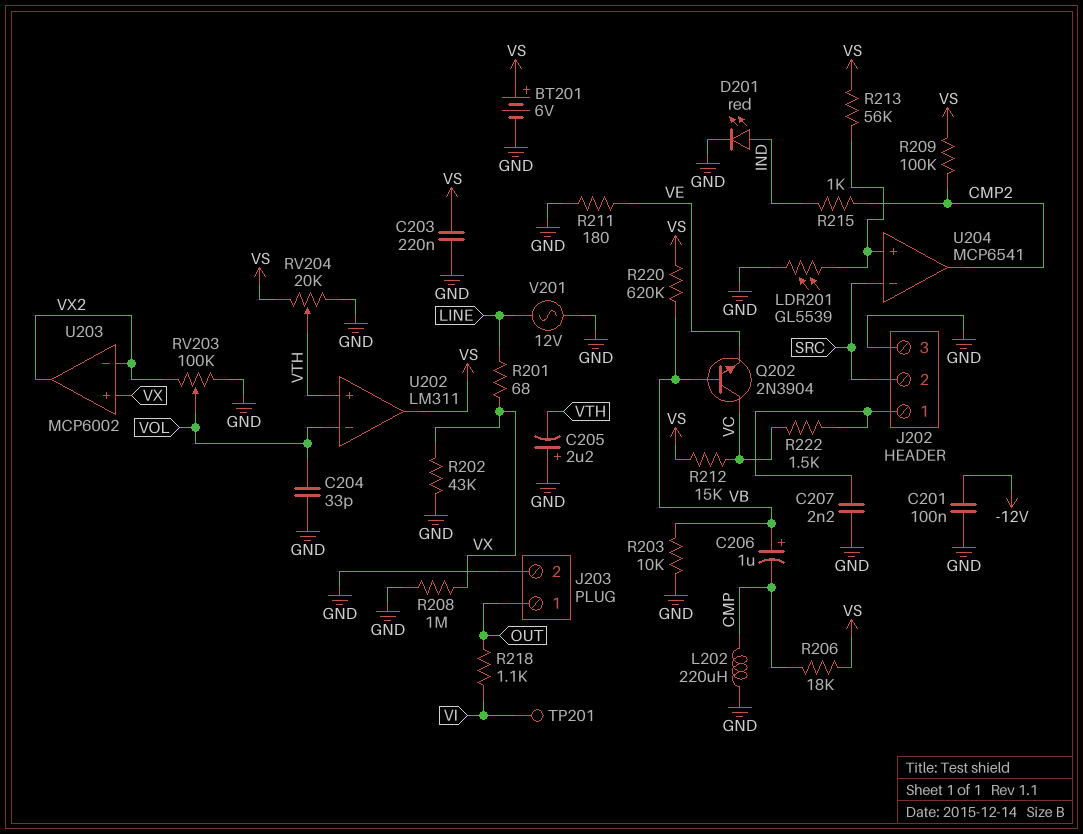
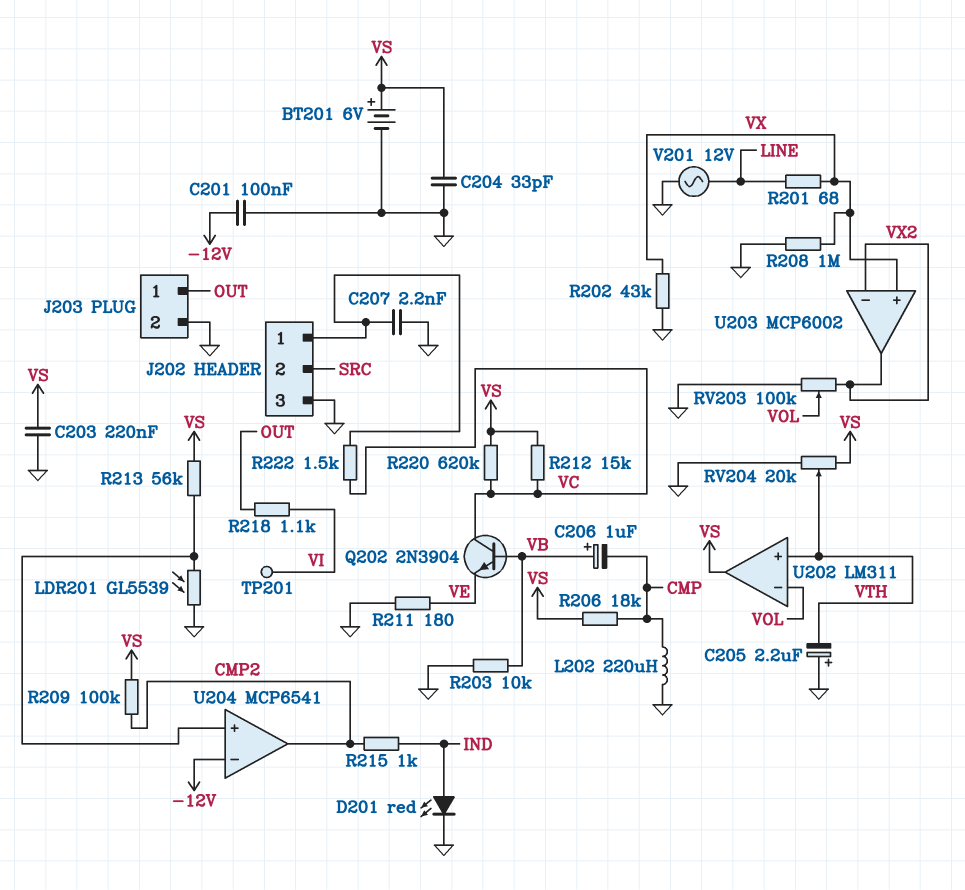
C204: 33pF (GND, VOL) -> 33pF (GND, VS)
R220: 620k (VB, VS) -> 620k (VC, VS)
U204 pin in-: SRC -> -12V

